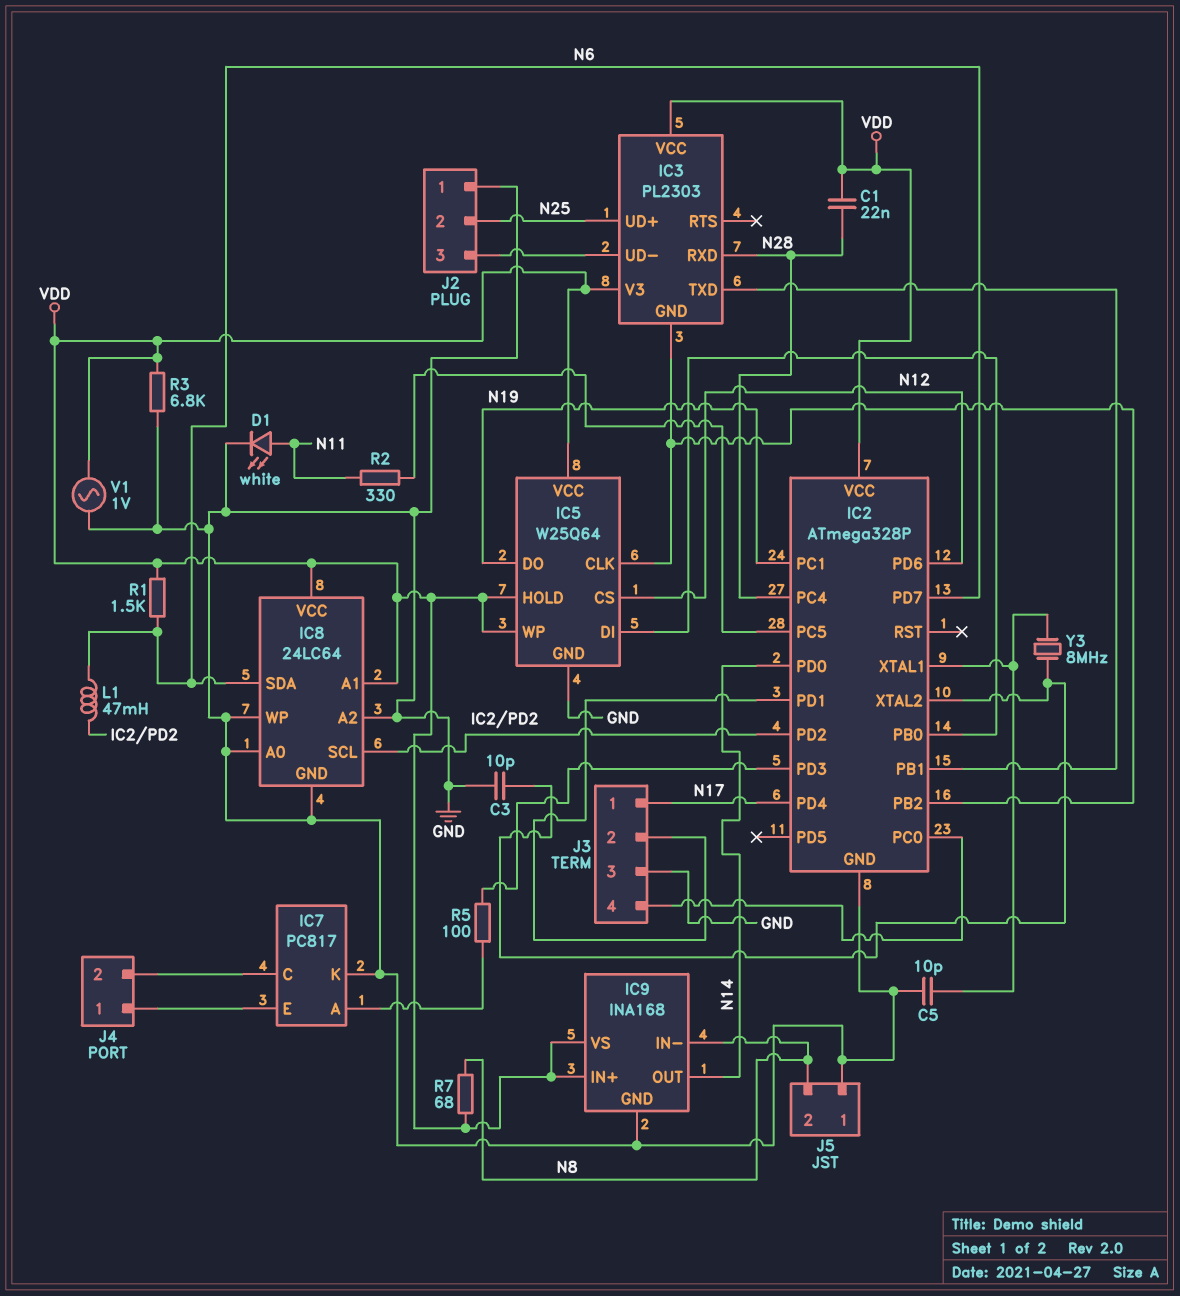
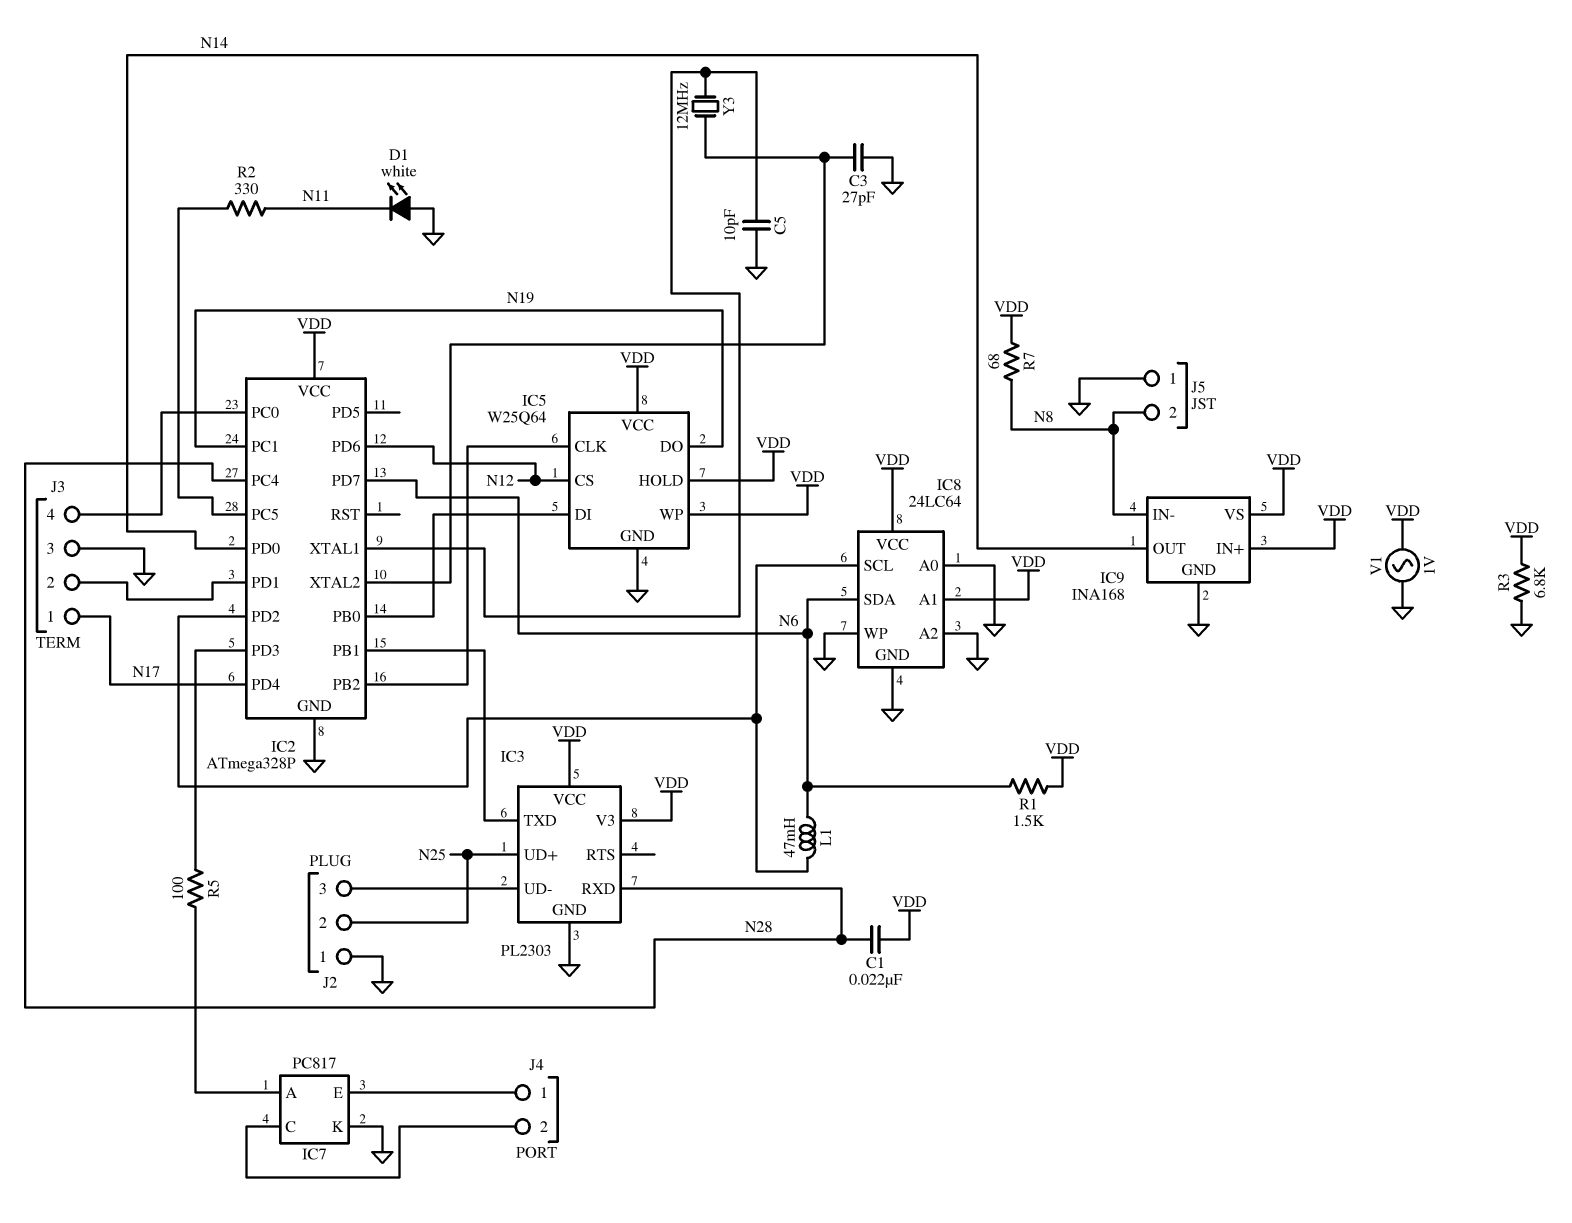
C3: 10pF (GND, IC2/XTAL2) -> 27pF (GND, IC2/XTAL2)
D1: LED white (A N11, K GND) -> LED white (A GND, K N11)
IC3 pin GND: IC2/PB2 -> GND
Y3: 8MHz (IC2/XTAL1, IC2/XTAL2) -> 12MHz (IC2/XTAL1, IC2/XTAL2)

